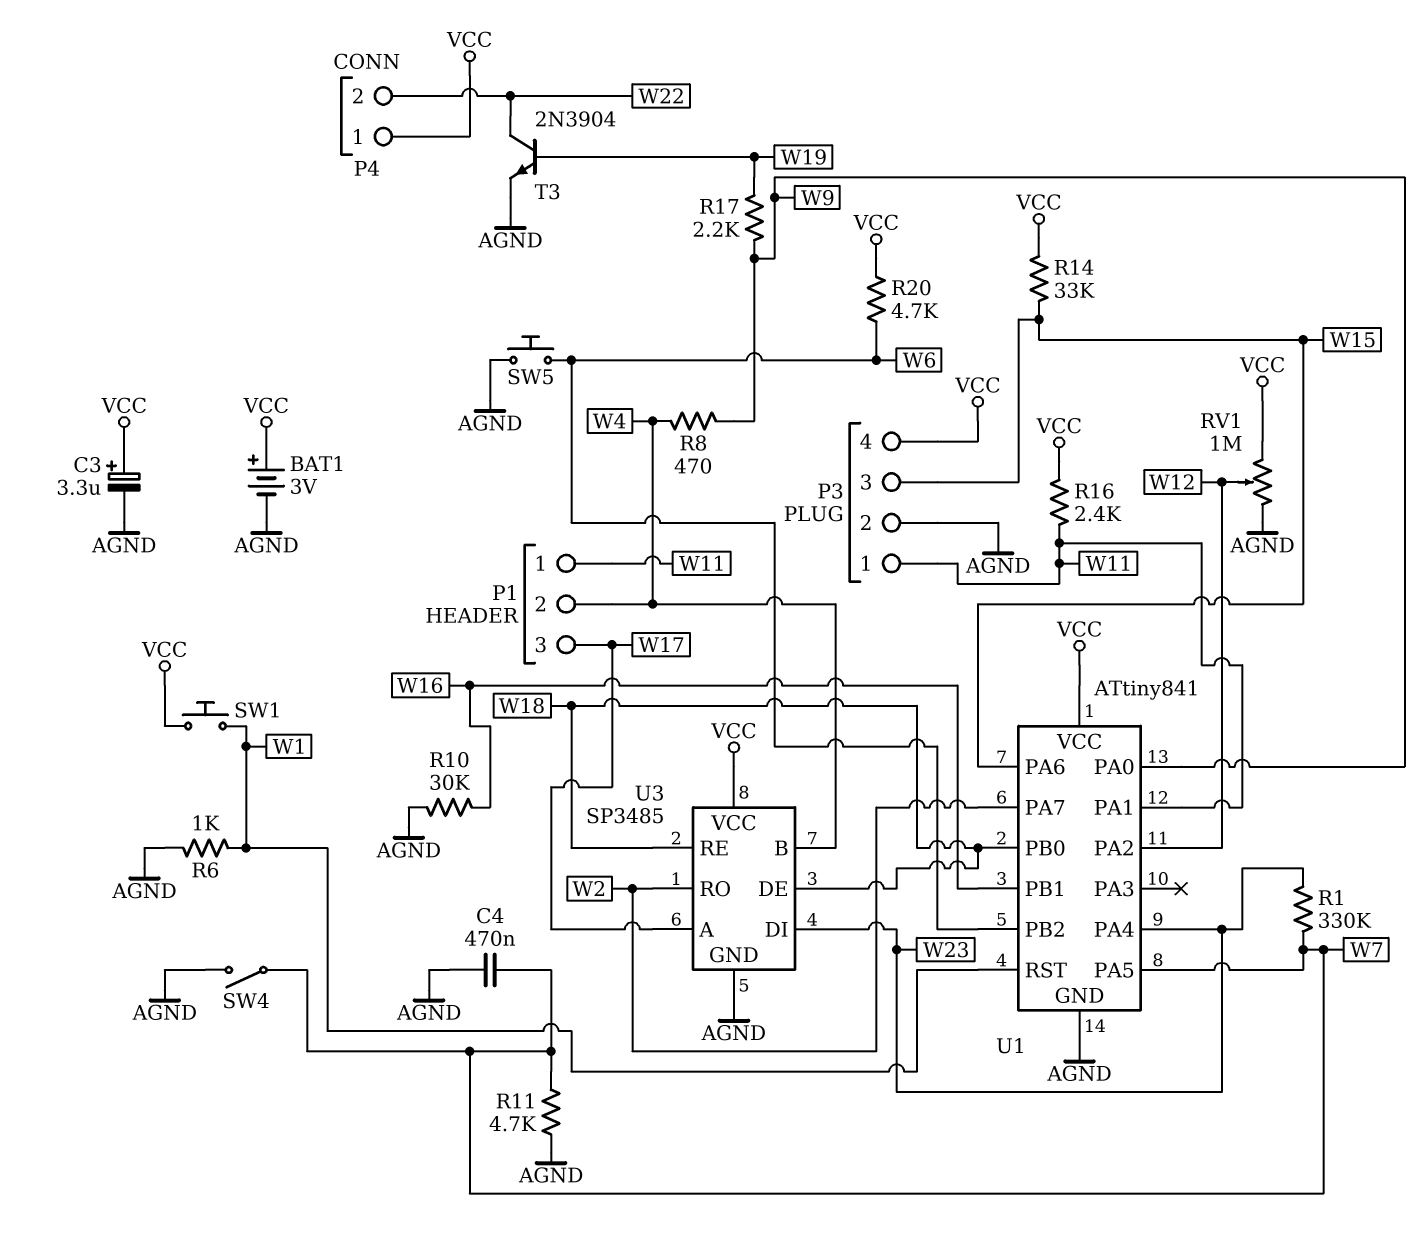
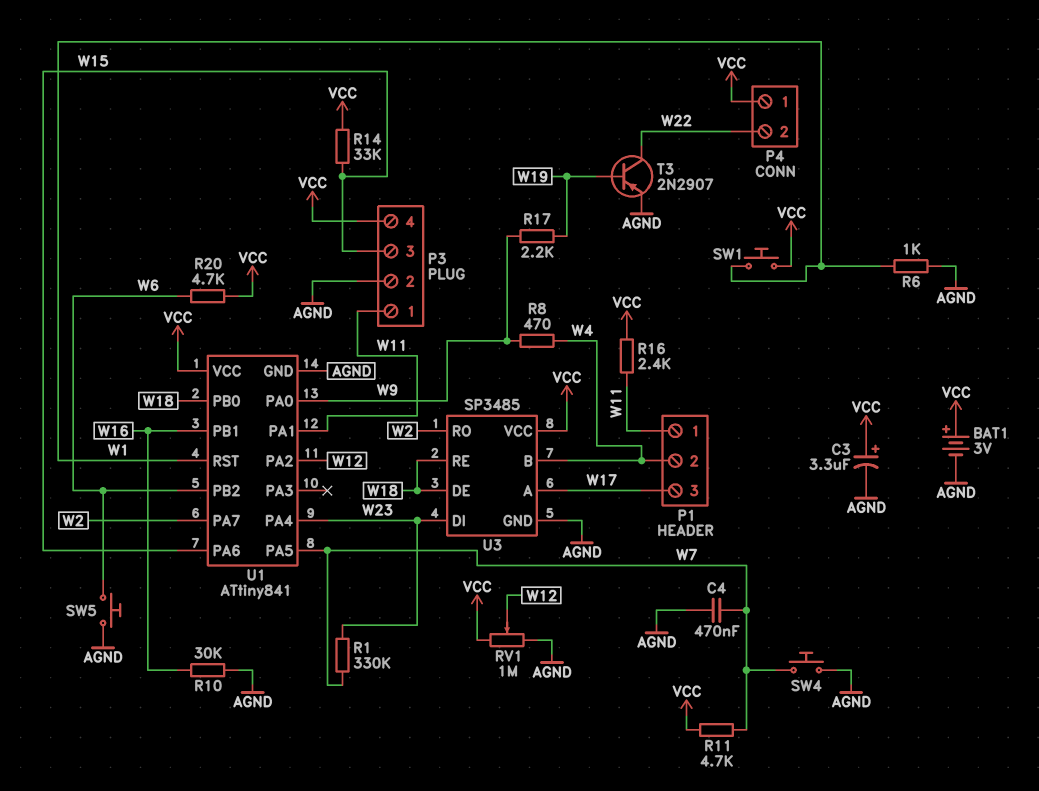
R11: 4.7k (AGND, W7) -> 4.7k (VCC, W7)
SW4: switch (AGND, W7) -> button (AGND, W7)
T3: NPN 2N3904 (B W19, C W22, E AGND) -> PNP 2N2907 (B W19, C W22, E AGND)

